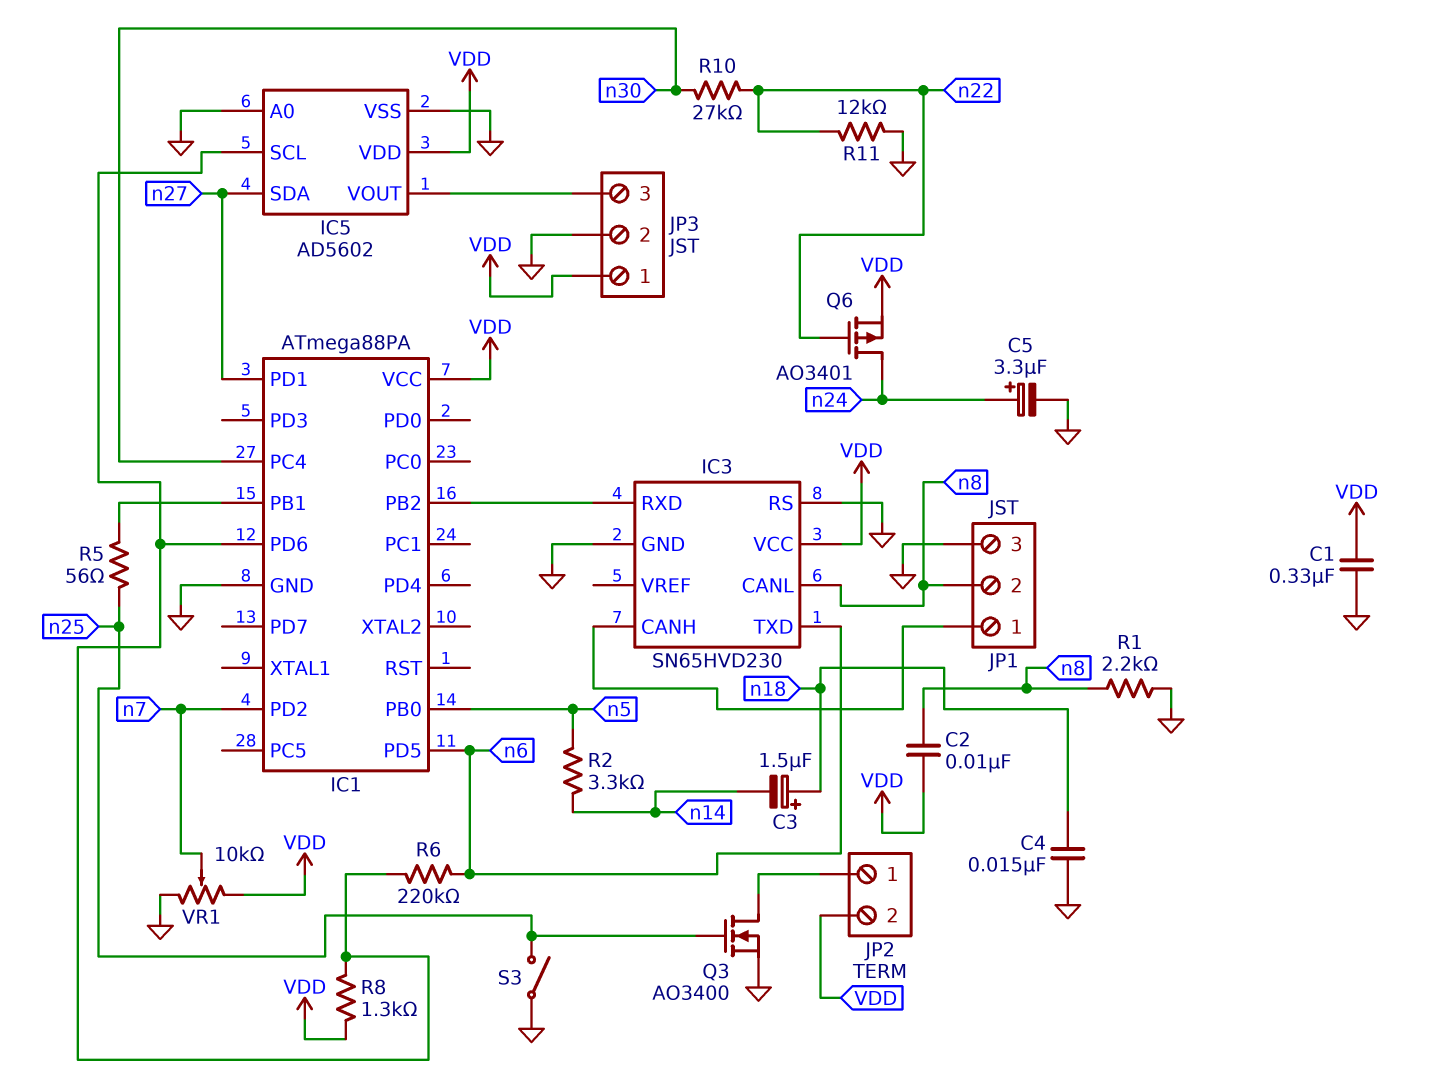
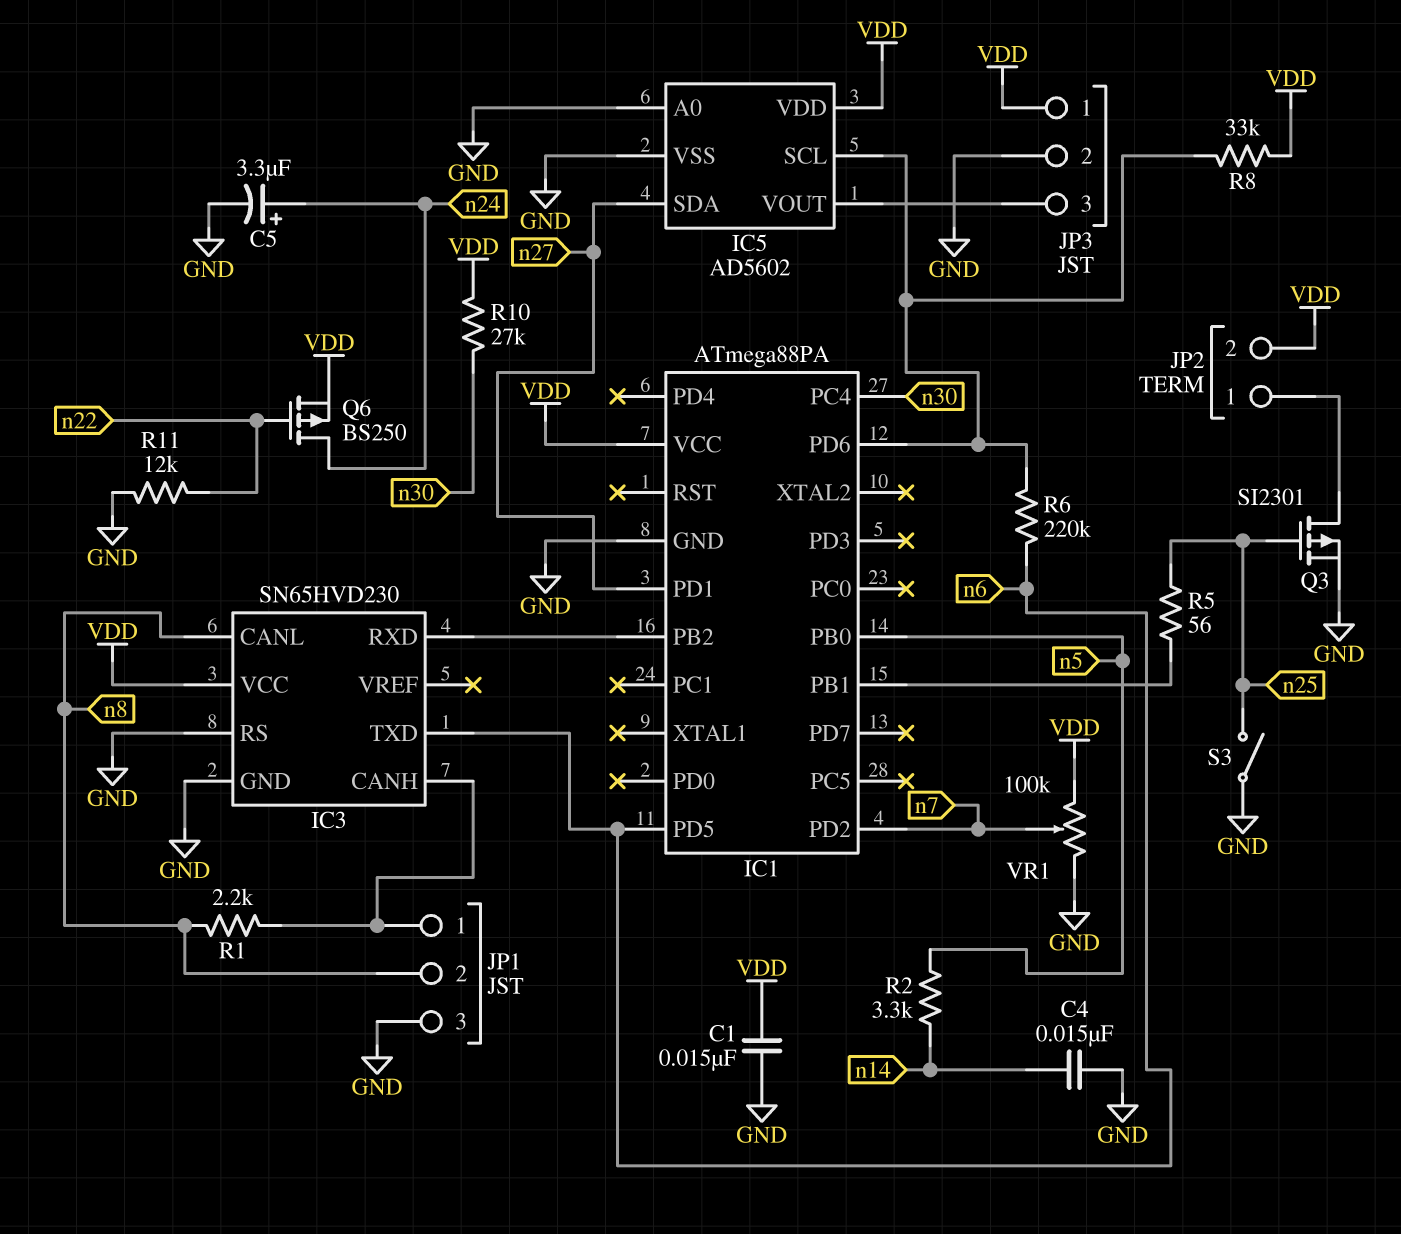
C1: 330nF (GND, VDD) -> 15nF (GND, VDD)
C2: 10nF (VDD, n8) -> none
C3: 1.5uF (plus n18, minus n14) -> none
C4: 15nF (GND, n18) -> 15nF (GND, n14)
Q3: NMOS AO3400 (G n25, D JP2/1, S GND) -> PMOS SI2301 (G n25, D JP2/1, S GND)
Q6: PMOS AO3401 (G n22, D n24, S VDD) -> PMOS BS250 (G n22, D n24, S VDD)
R1: 2.2k (GND, n8) -> 2.2k (IC3/CANH, n8)
R8: 1.3k (IC1/PD6, VDD) -> 33k (IC1/PD6, VDD)
R10: 27k (n22, n30) -> 27k (VDD, n30)
VR1: 10k (GND, VDD, wiper n7) -> 100k (GND, VDD, wiper n7)

